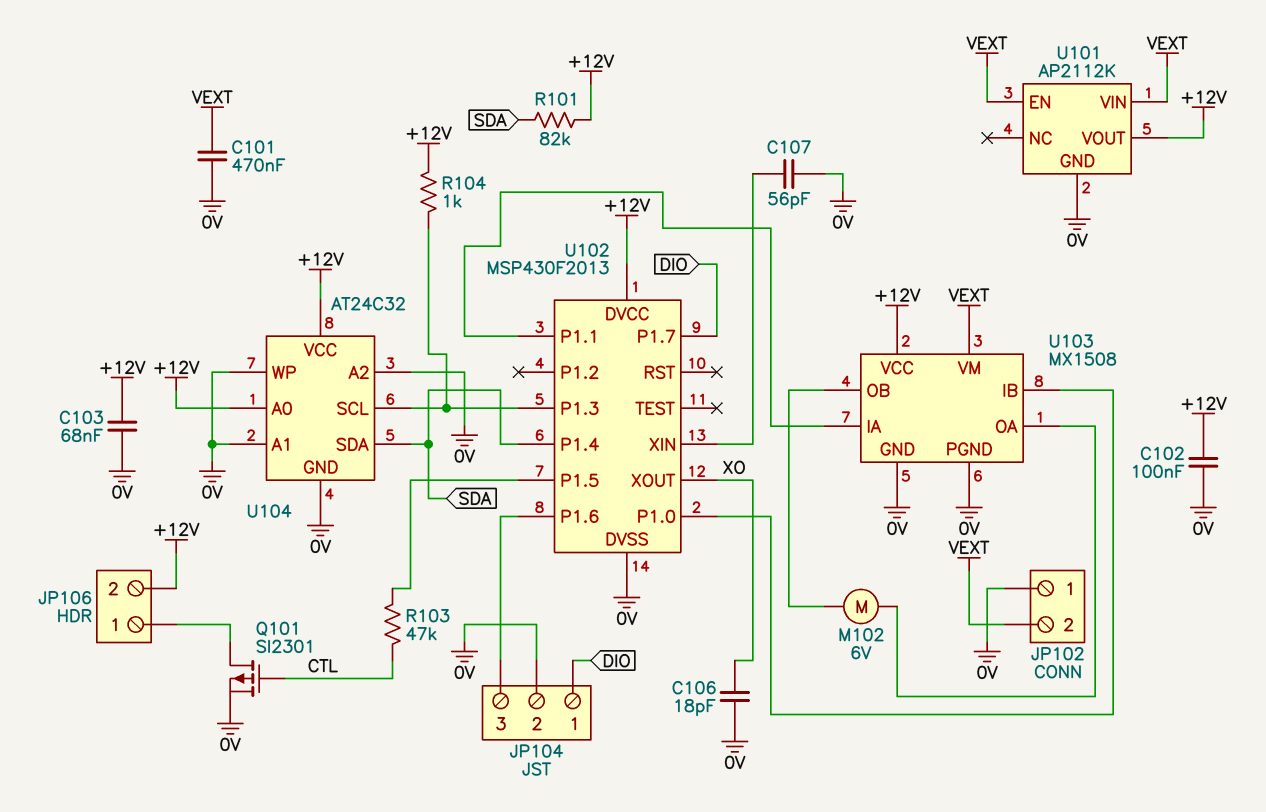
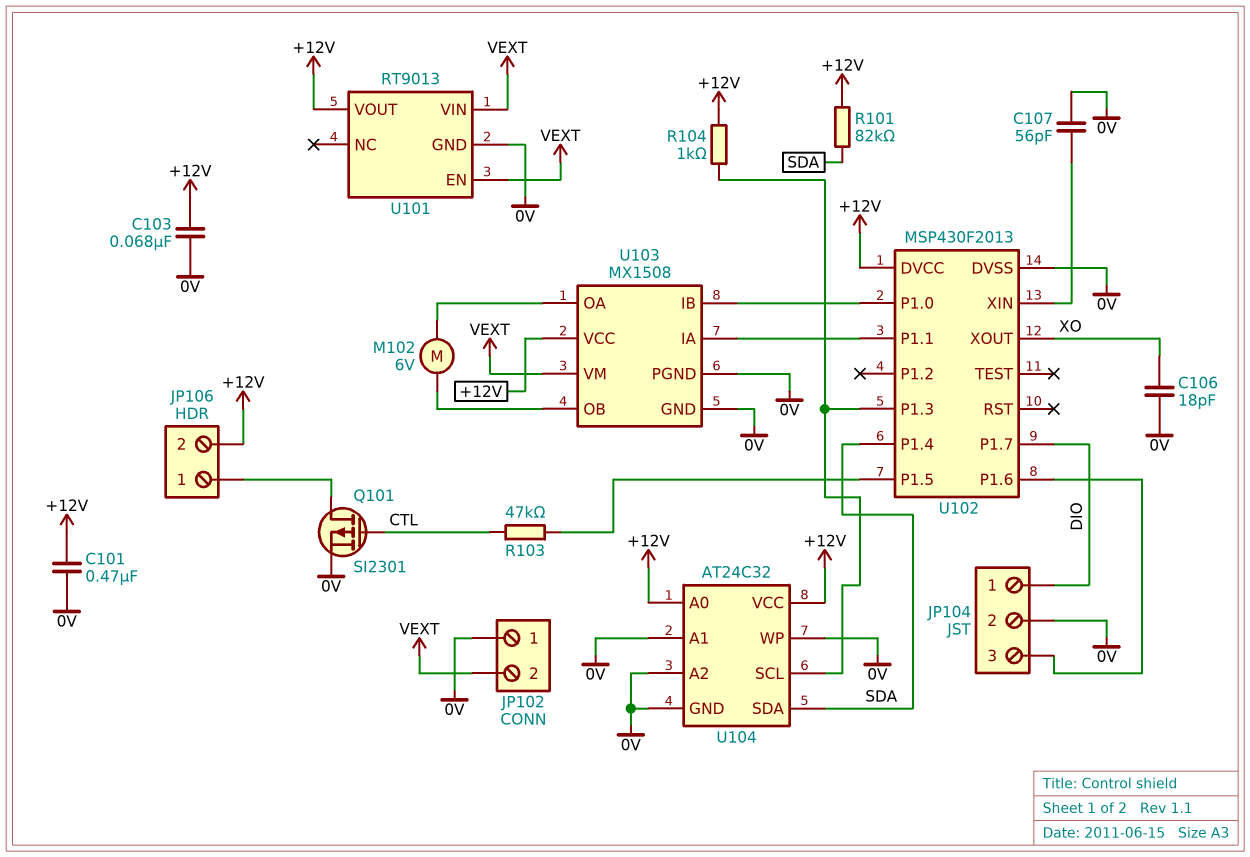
C101: 470nF (0V, VEXT) -> 470nF (+12V, 0V)
C102: 100nF (+12V, 0V) -> none
U101: AP2112K -> RT9013

